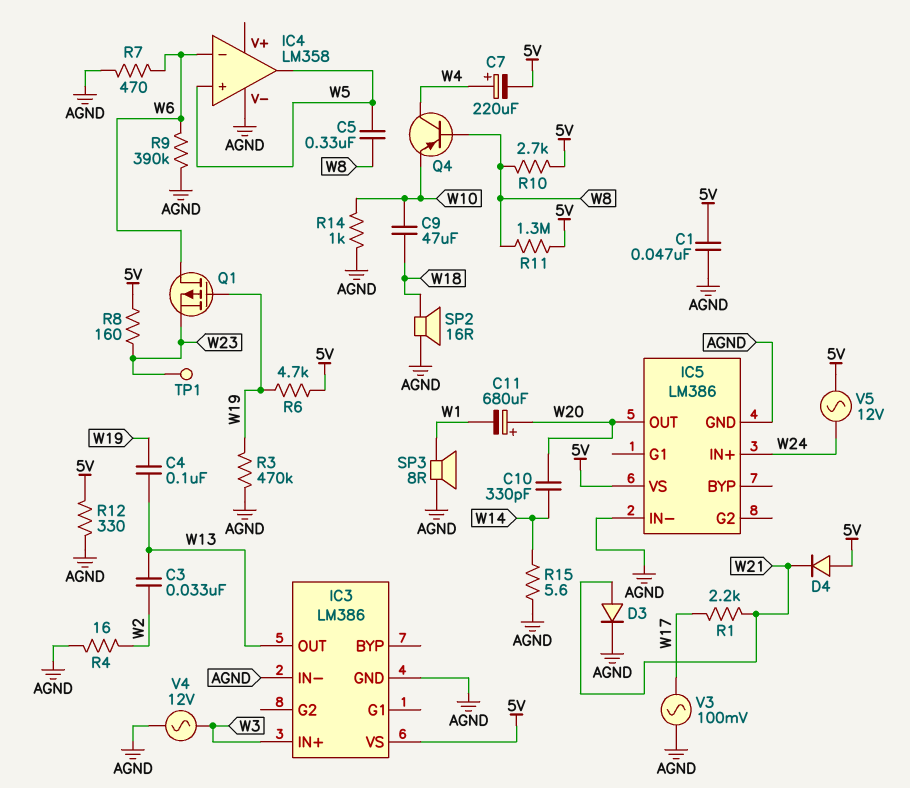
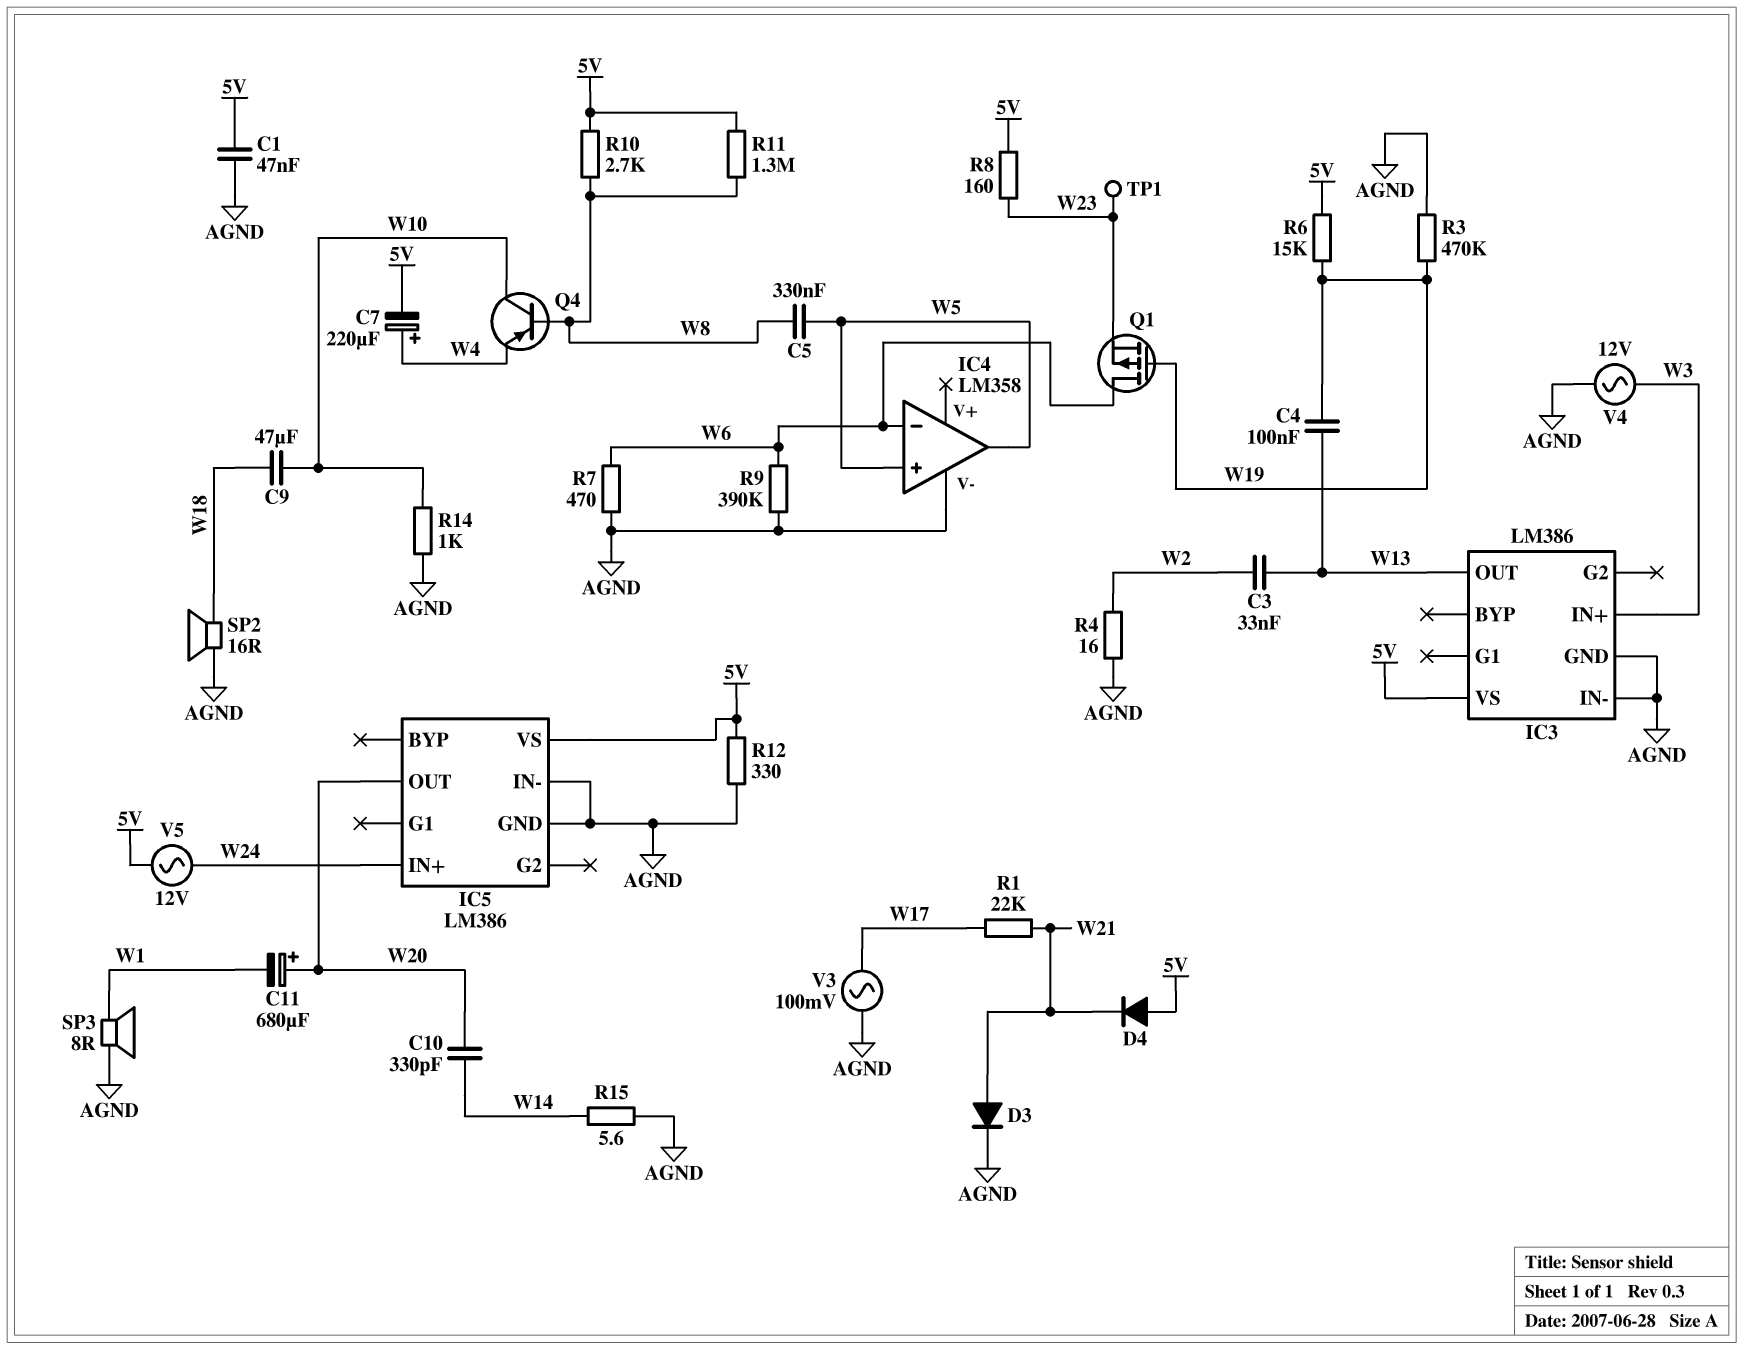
Q4: PNP (B W8, C W4, E W10) -> PNP (B W8, C W10, E W4)
R1: 2.2k (W17, W21) -> 22k (W17, W21)
R6: 4.7k (5V, W19) -> 15k (5V, W19)

